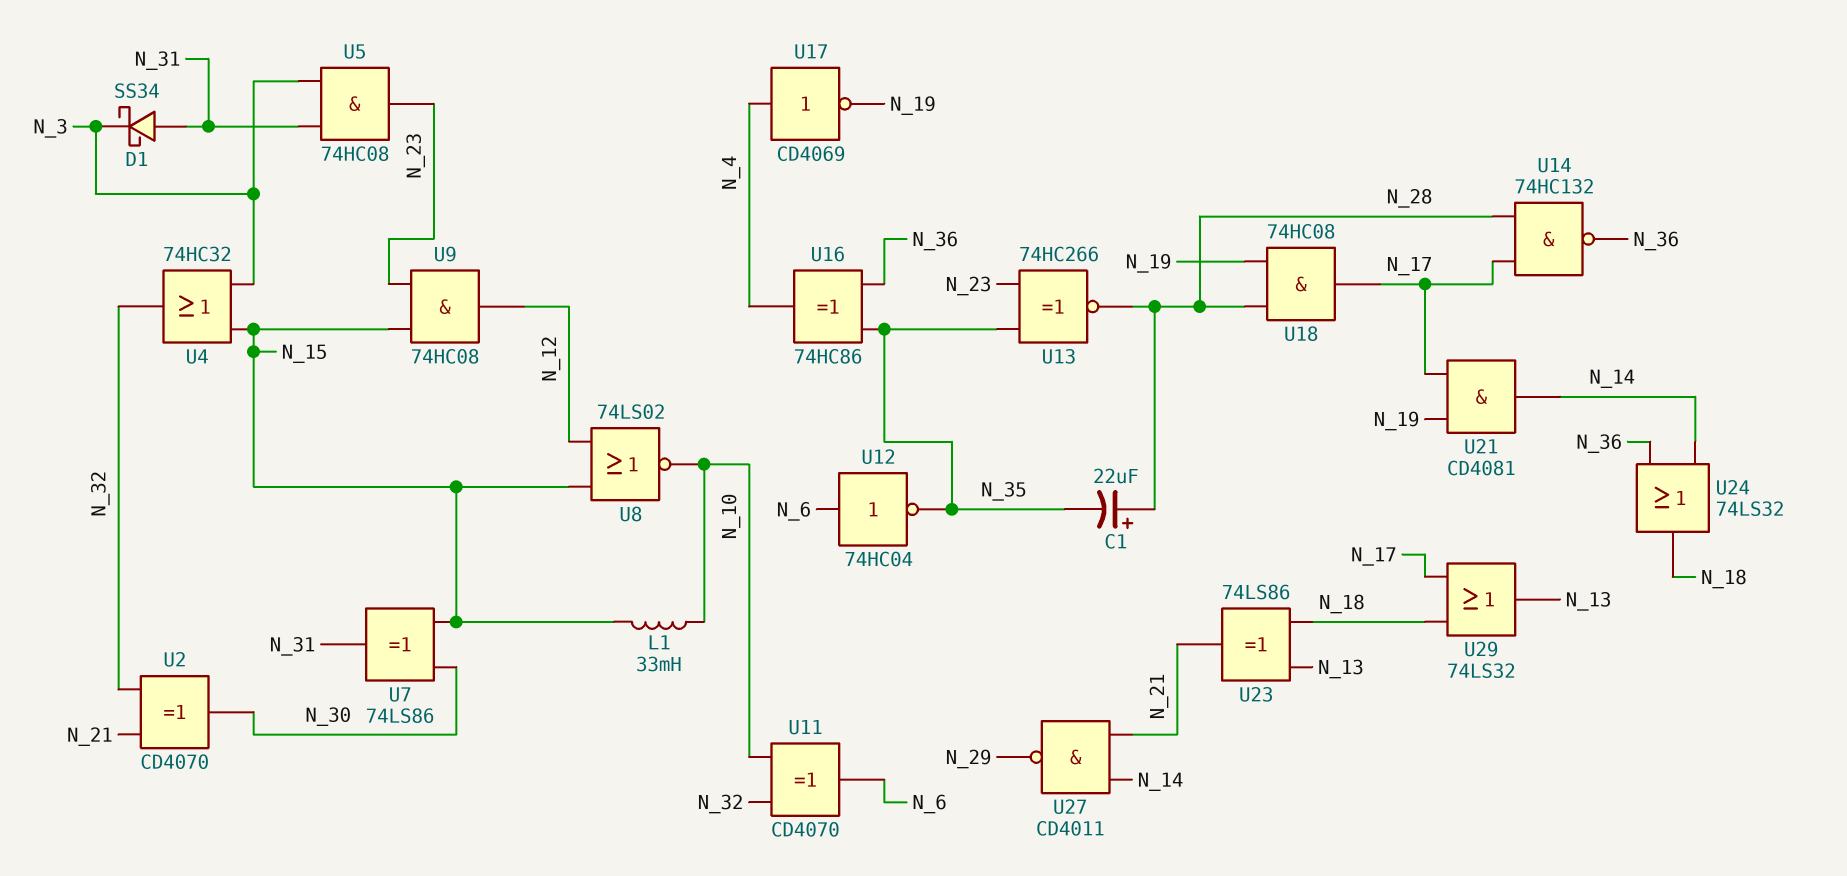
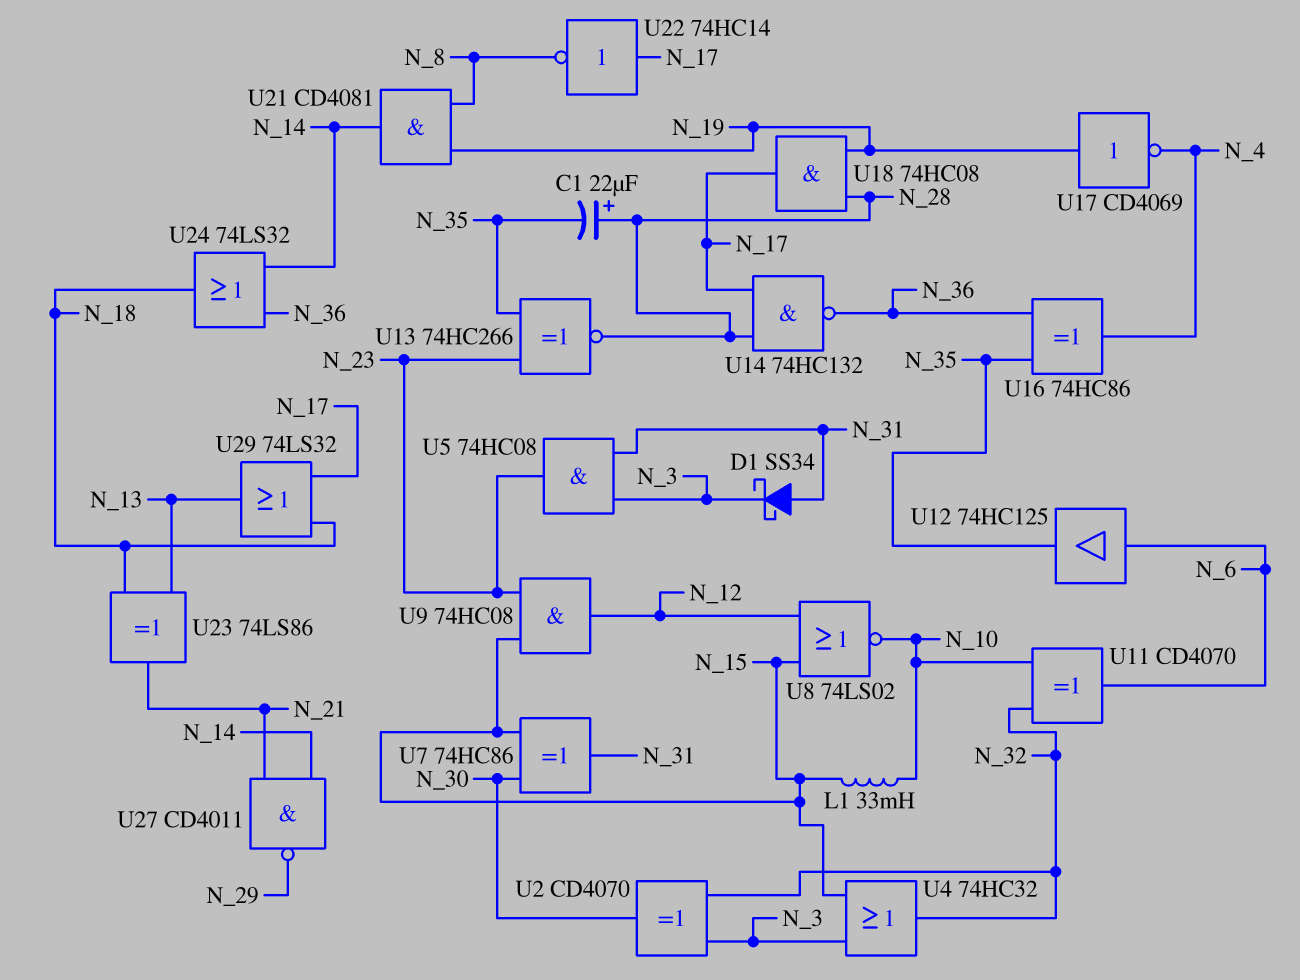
U2: XOR CD4070 (in N_21, in N_32, out N_30) -> XOR CD4070 (in N_3, in N_32, out N_30)
U7: XOR 74LS86 (in N_15, in N_30, out N_31) -> XOR 74HC86 (in N_15, in N_30, out N_31)
U12: NOT 74HC04 (in N_6, out N_35) -> buffer 74HC125 (in N_6, out N_35)
U17: NOT CD4069 (in N_4, out N_19) -> NOT CD4069 (in N_19, out N_4)
U21: AND CD4081 (in N_17, in N_19, out N_14) -> AND CD4081 (in N_8, in N_19, out N_14)
U22: none -> NOT 74HC14 (in N_17, out N_8)

